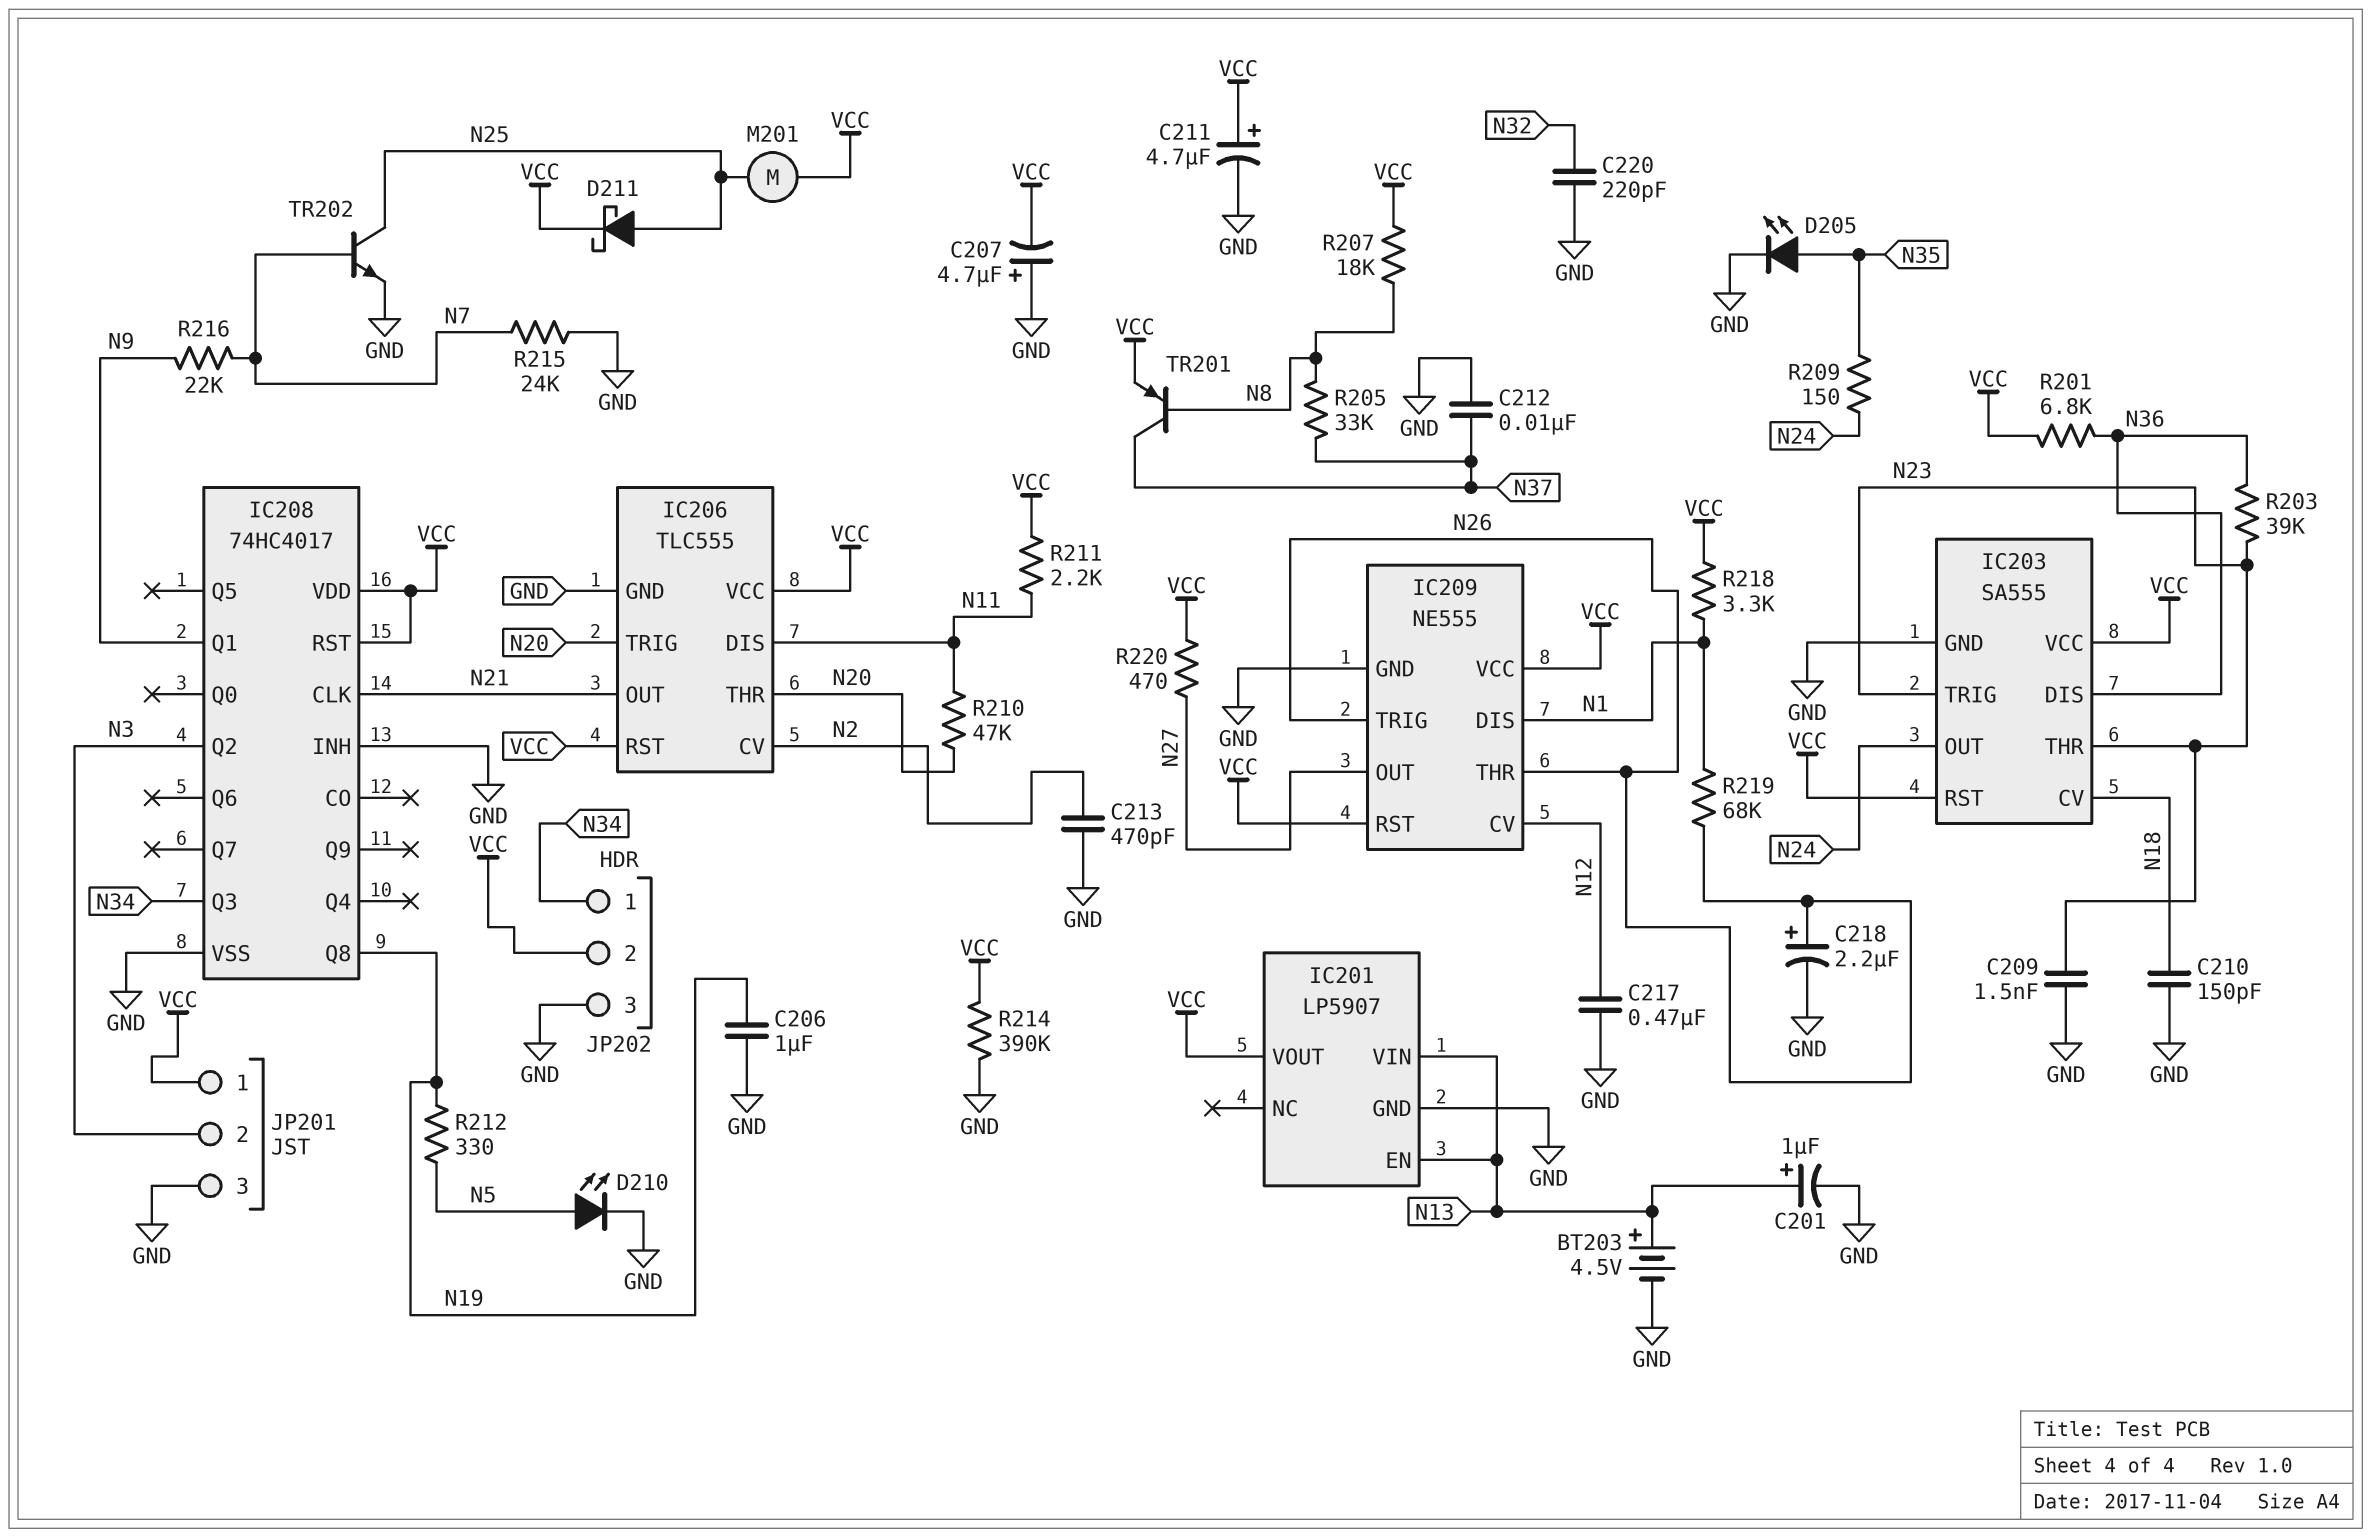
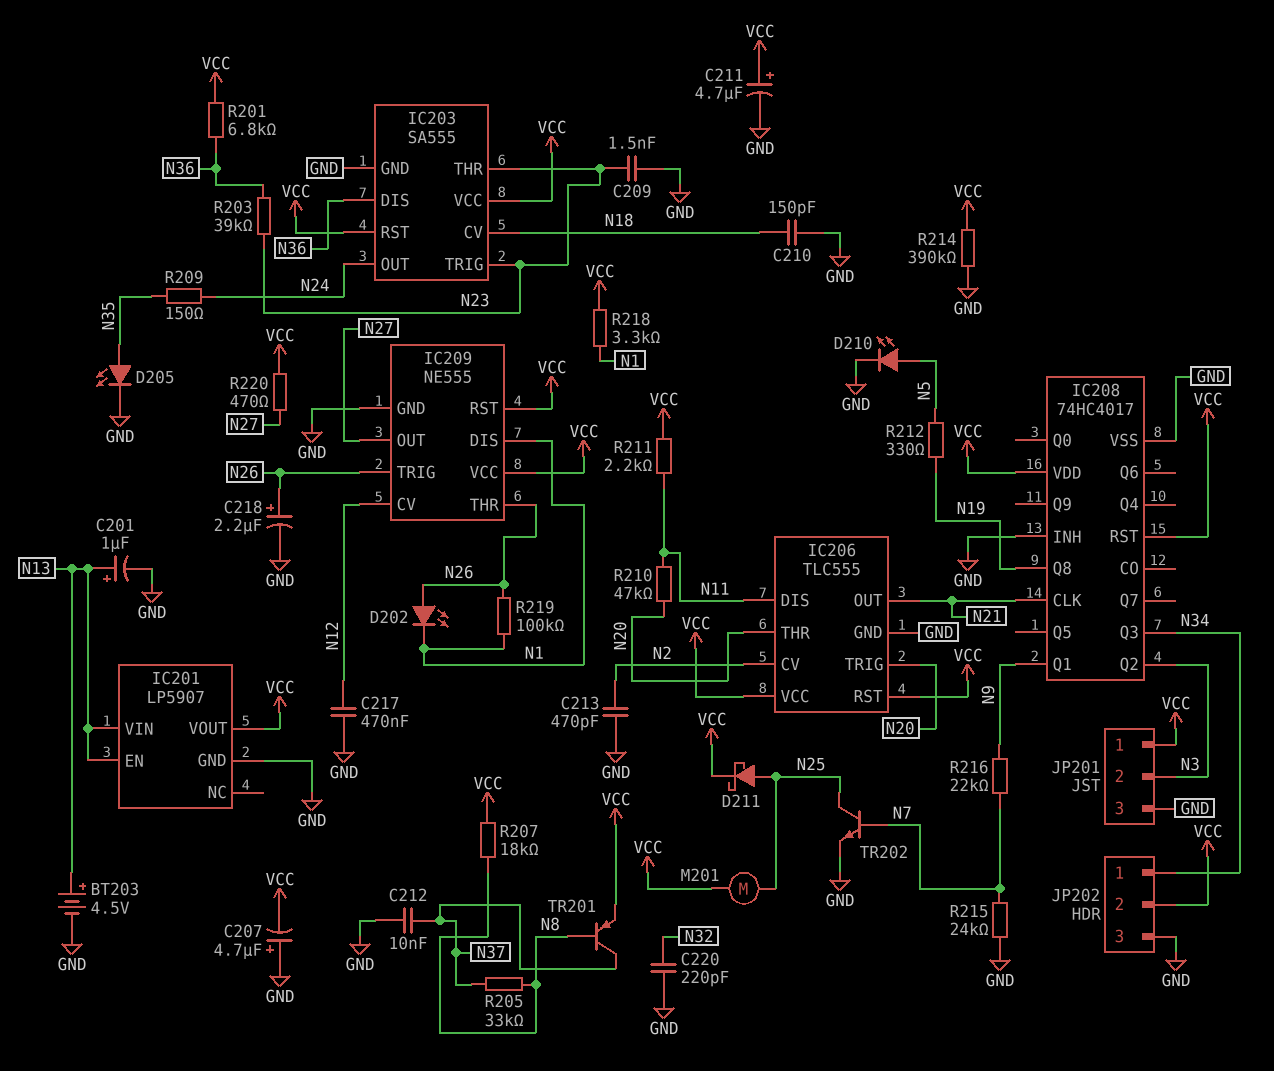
C206: 1uF (GND, N19) -> none
D202: none -> LED (A N26, K N1)
R219: 68k (N1, N26) -> 100k (N1, N26)

